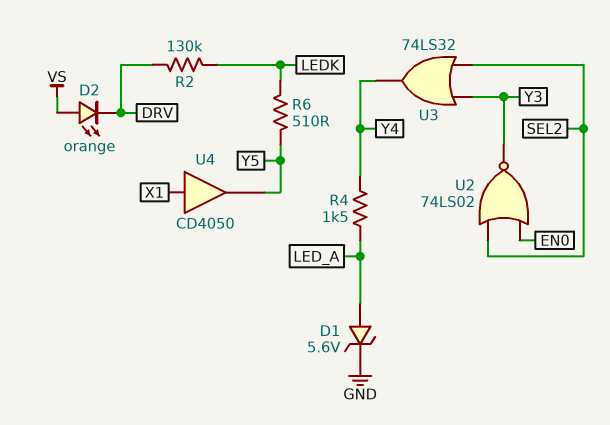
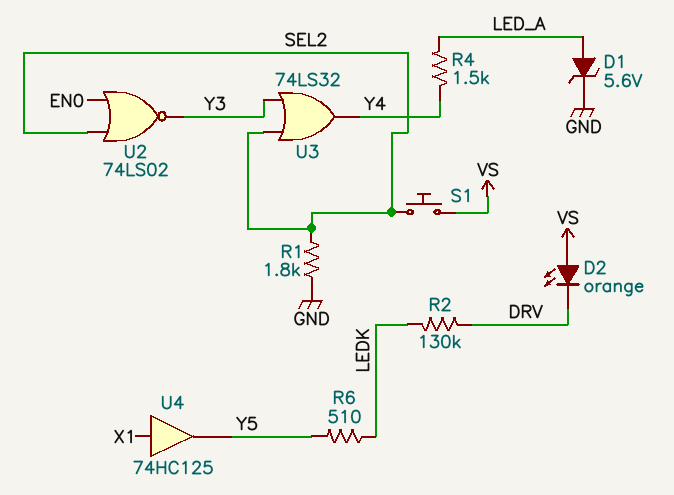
R1: none -> 1.8k (GND, SEL2)
S1: none -> button (SEL2, VS)
U4: buffer CD4050 (in X1, out Y5) -> buffer 74HC125 (in X1, out Y5)

